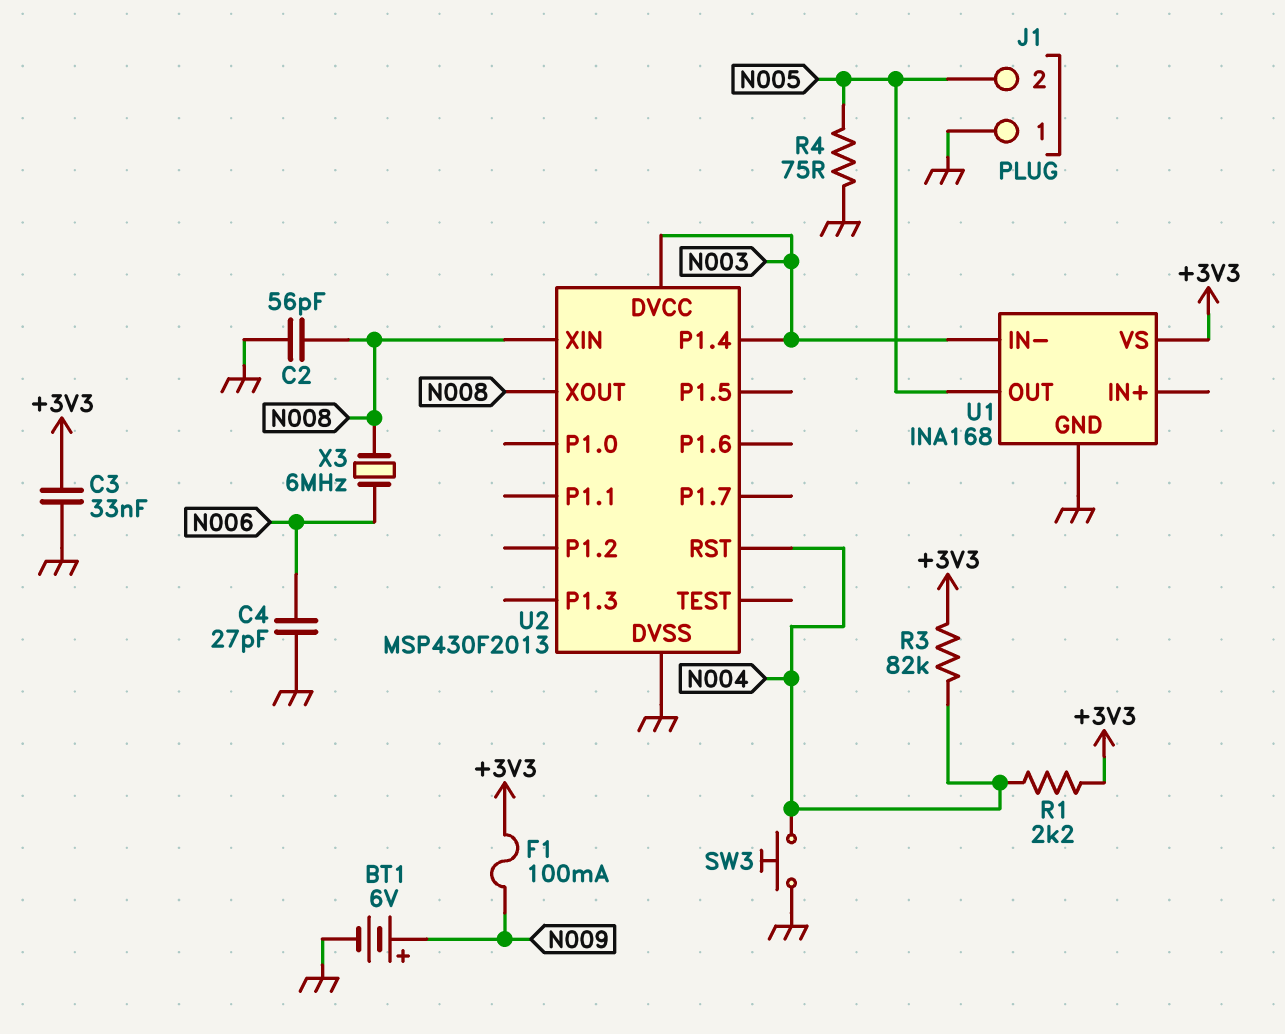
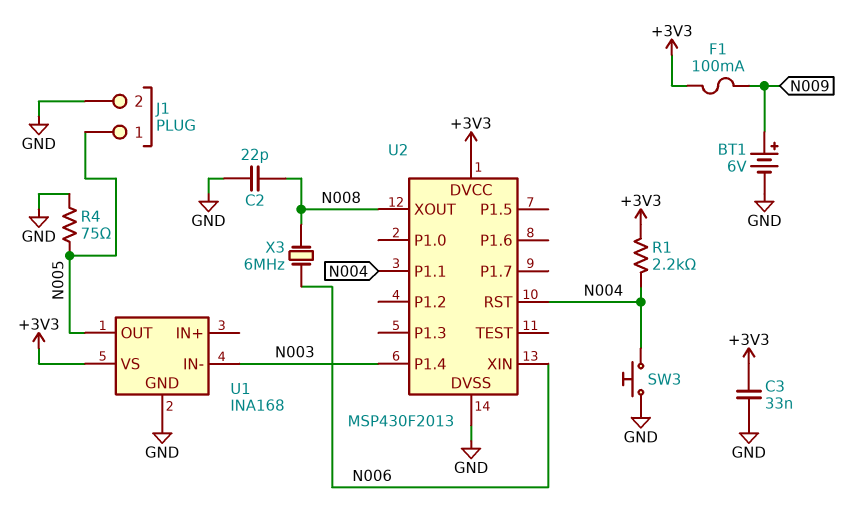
C2: 56pF (GND, N008) -> 22pF (GND, N008)
C4: 27pF (GND, N006) -> none
J1 pin 1: GND -> N005
J1 pin 2: N005 -> GND
R3: 82k (+3V3, N004) -> none
U2 pin DVCC: N003 -> +3V3
U2 pin P1.1: none -> N004
U2 pin XIN: N008 -> N006

